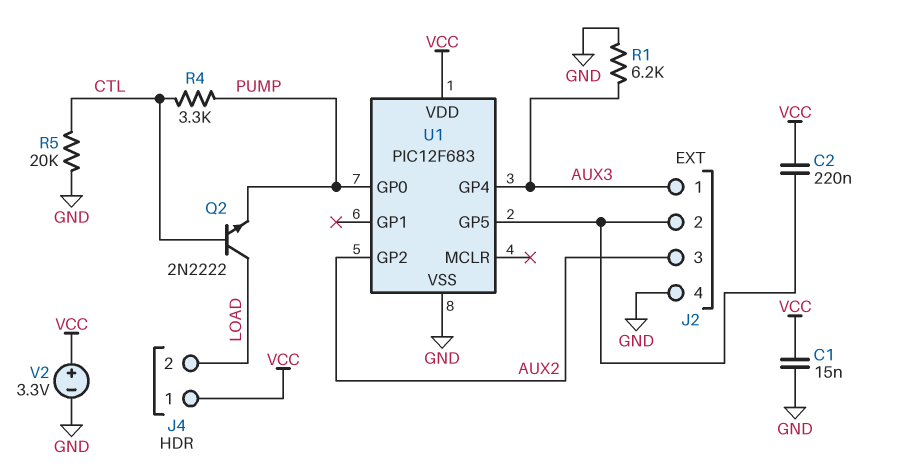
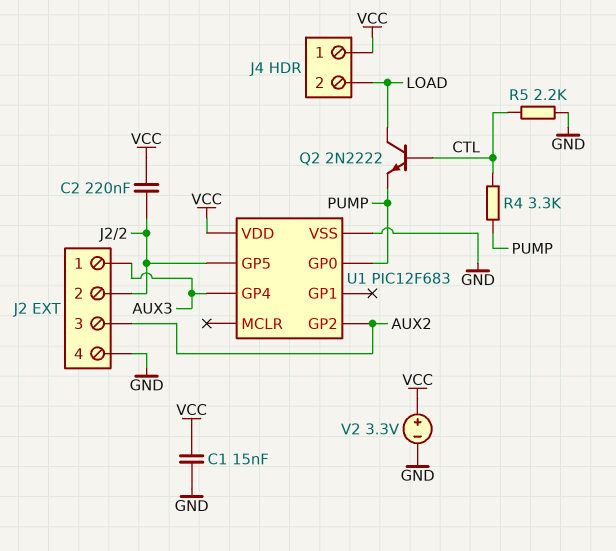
R1: 6.2k (AUX3, GND) -> none
R5: 20k (CTL, GND) -> 2.2k (CTL, GND)

